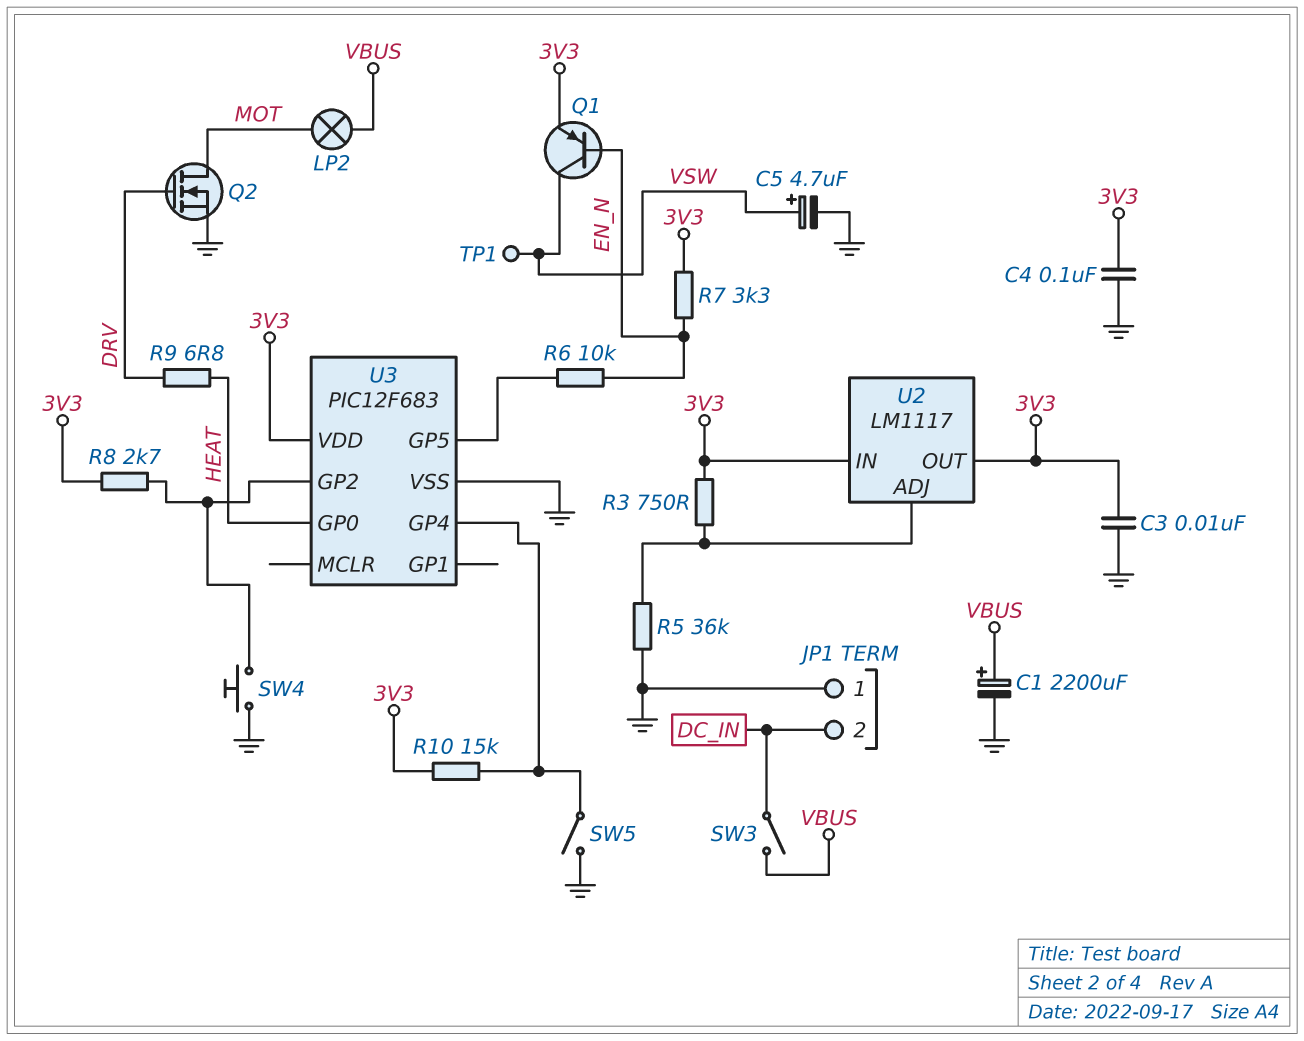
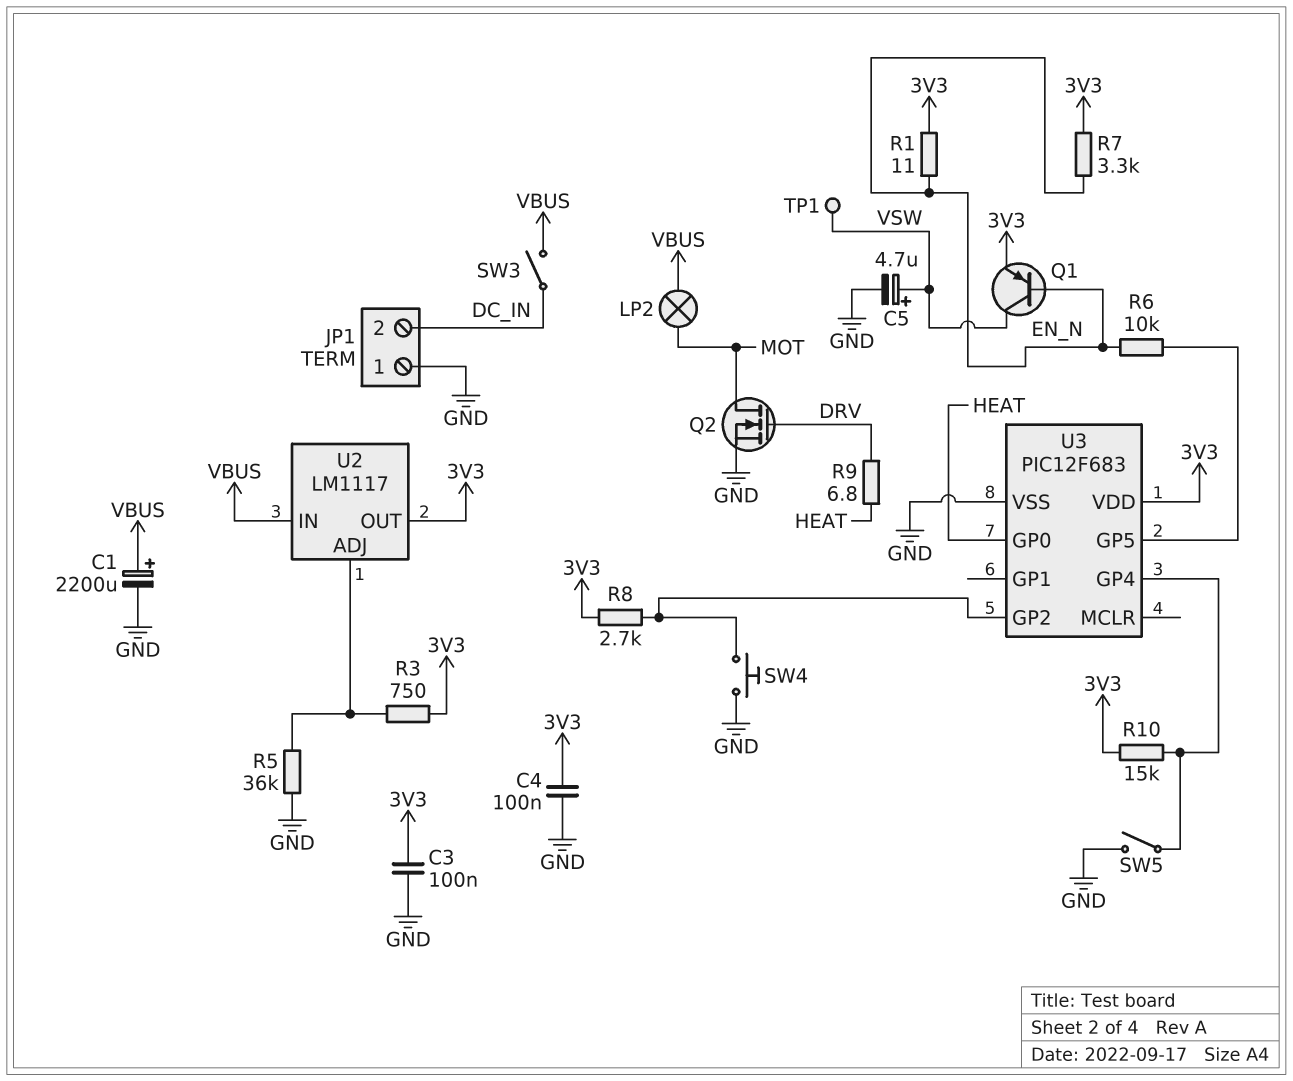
C3: 10nF (3V3, GND) -> 100nF (3V3, GND)
R1: none -> 11 (3V3, EN_N)
U2 pin IN: 3V3 -> VBUS

